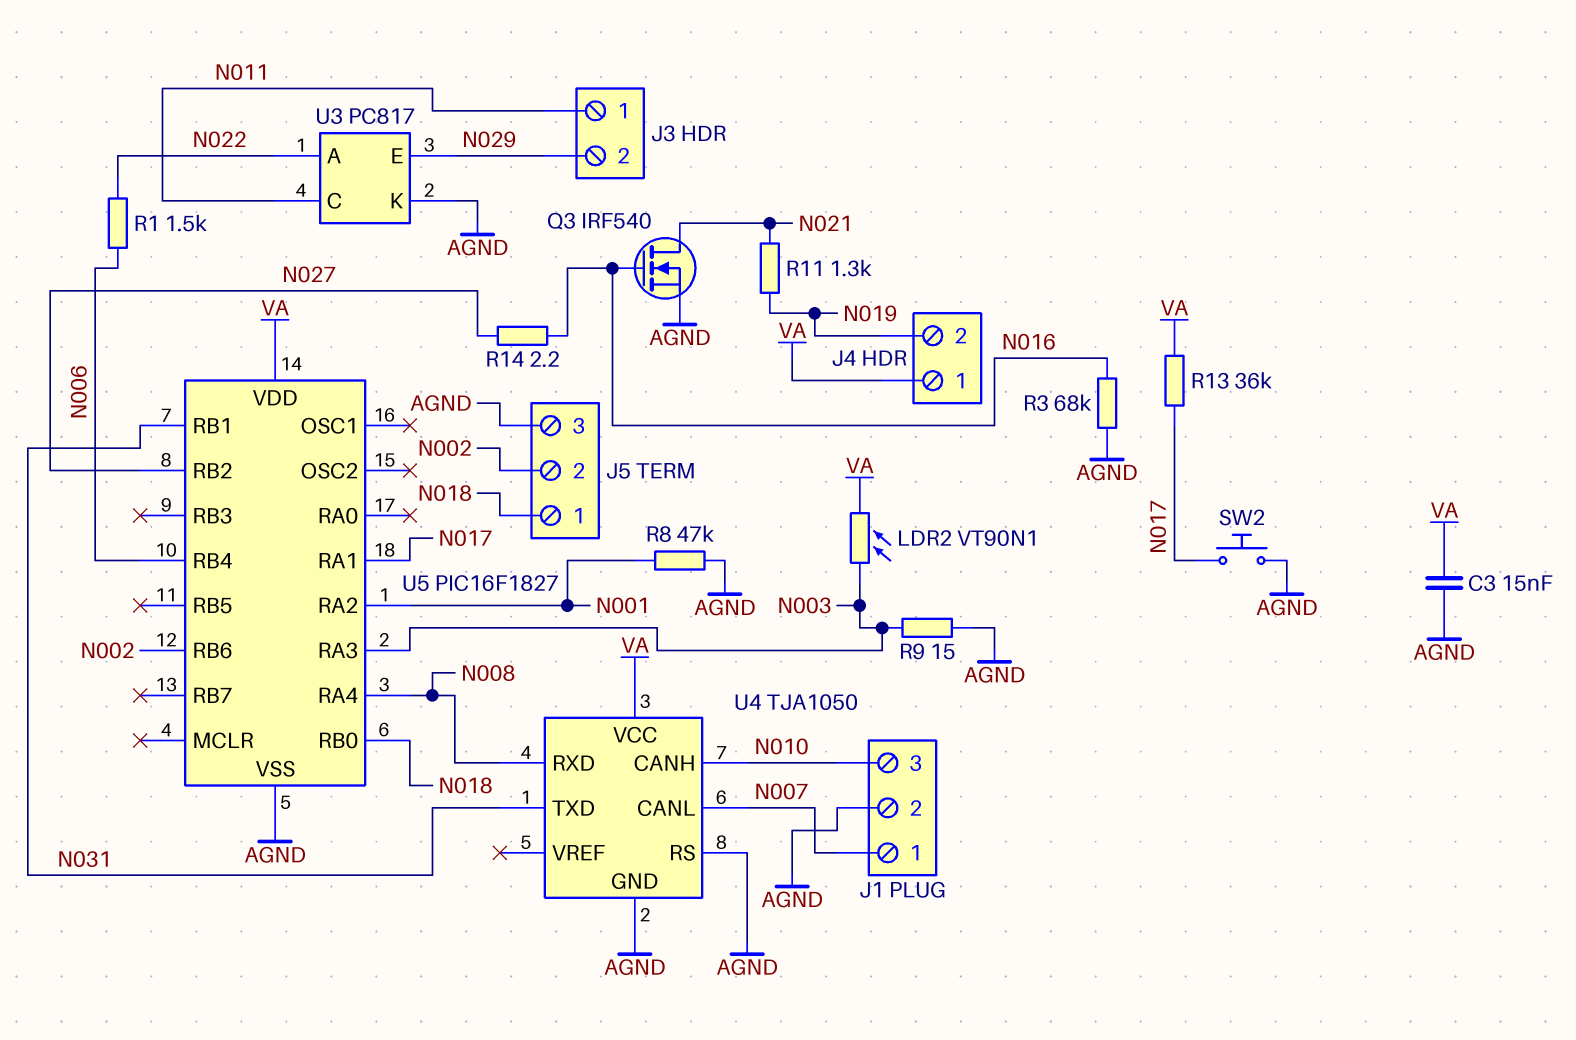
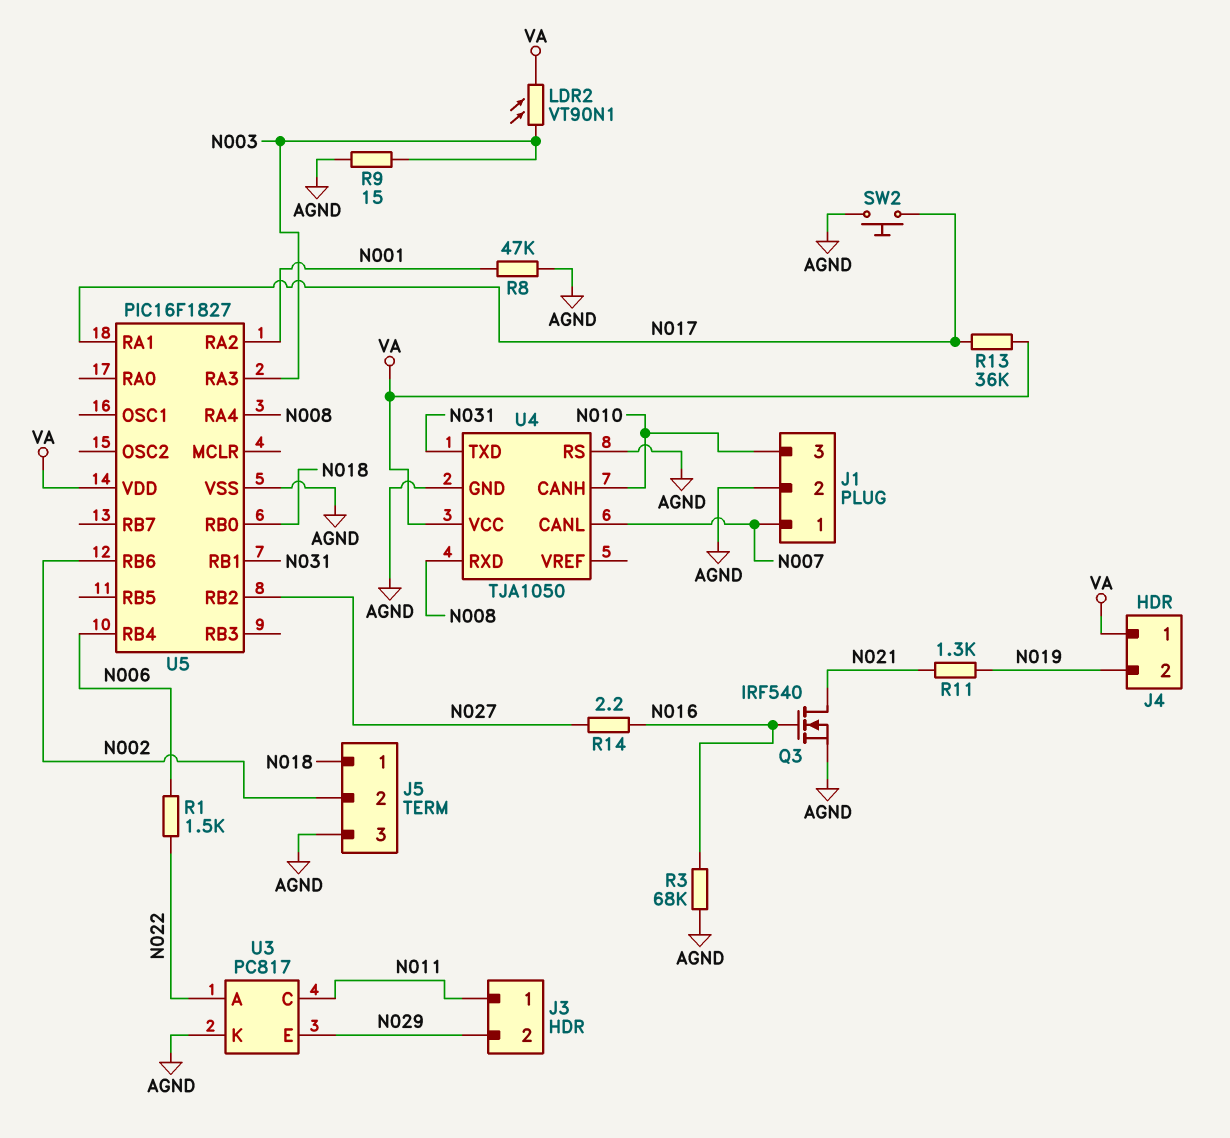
C3: 15nF (AGND, VA) -> none

